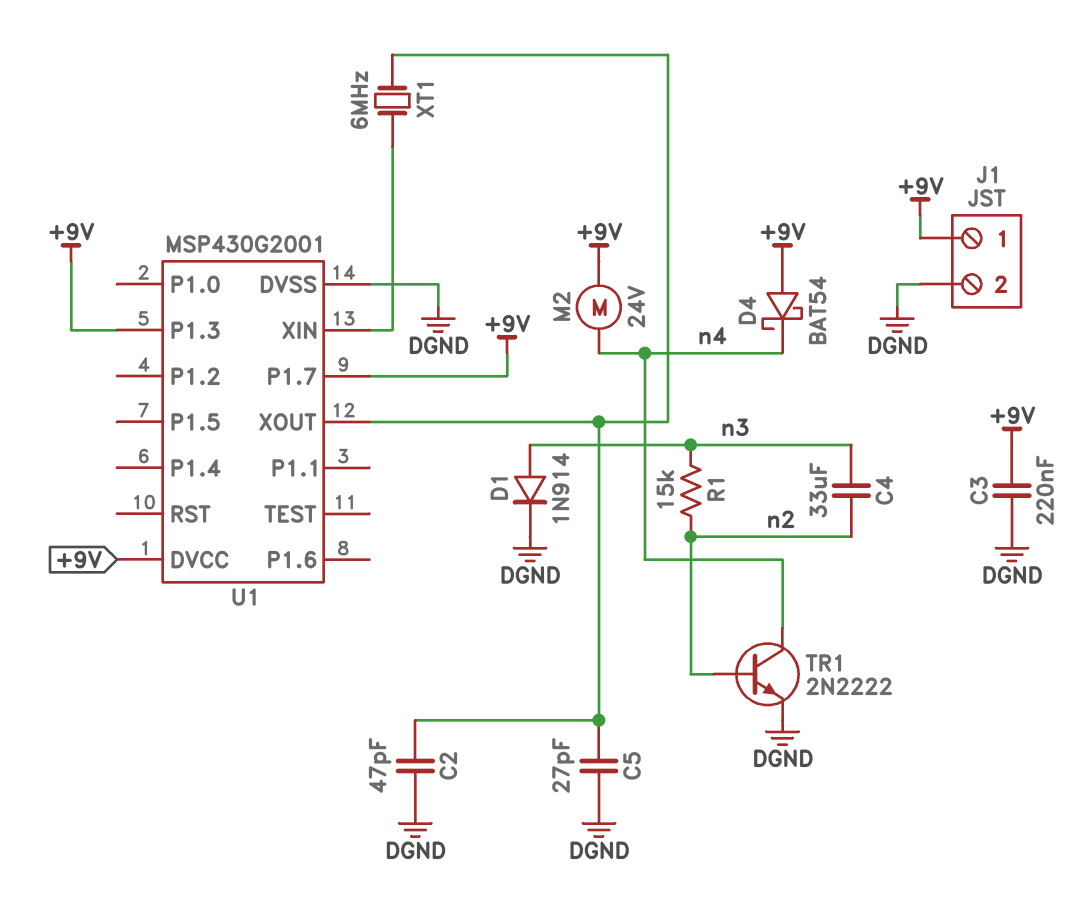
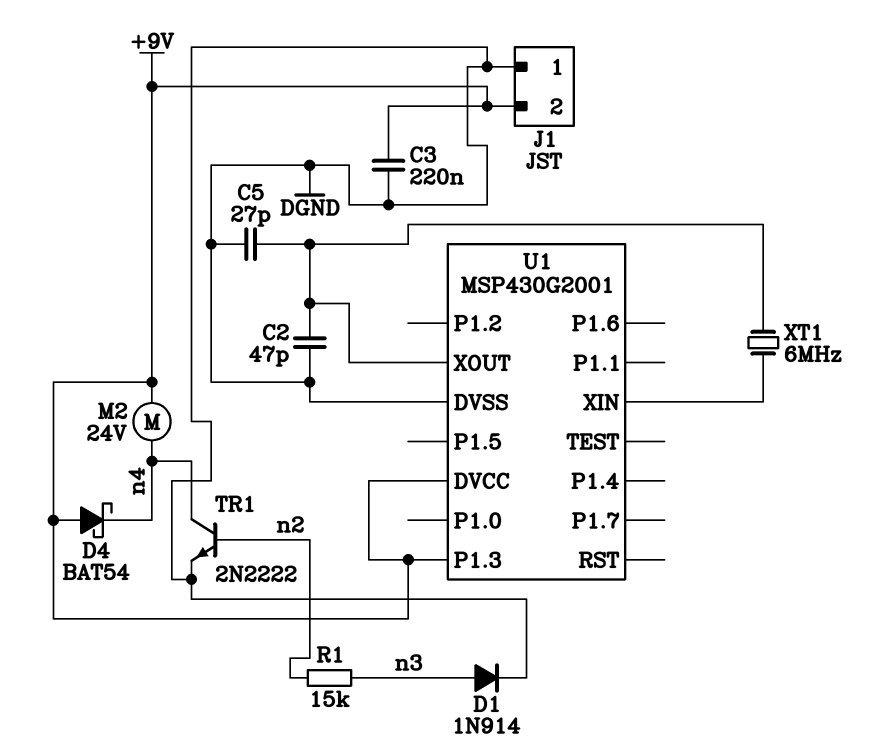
C4: 33uF (n2, n3) -> none
J1 pin 1: +9V -> DGND
J1 pin 2: DGND -> +9V
U1 pin P1.7: +9V -> none

